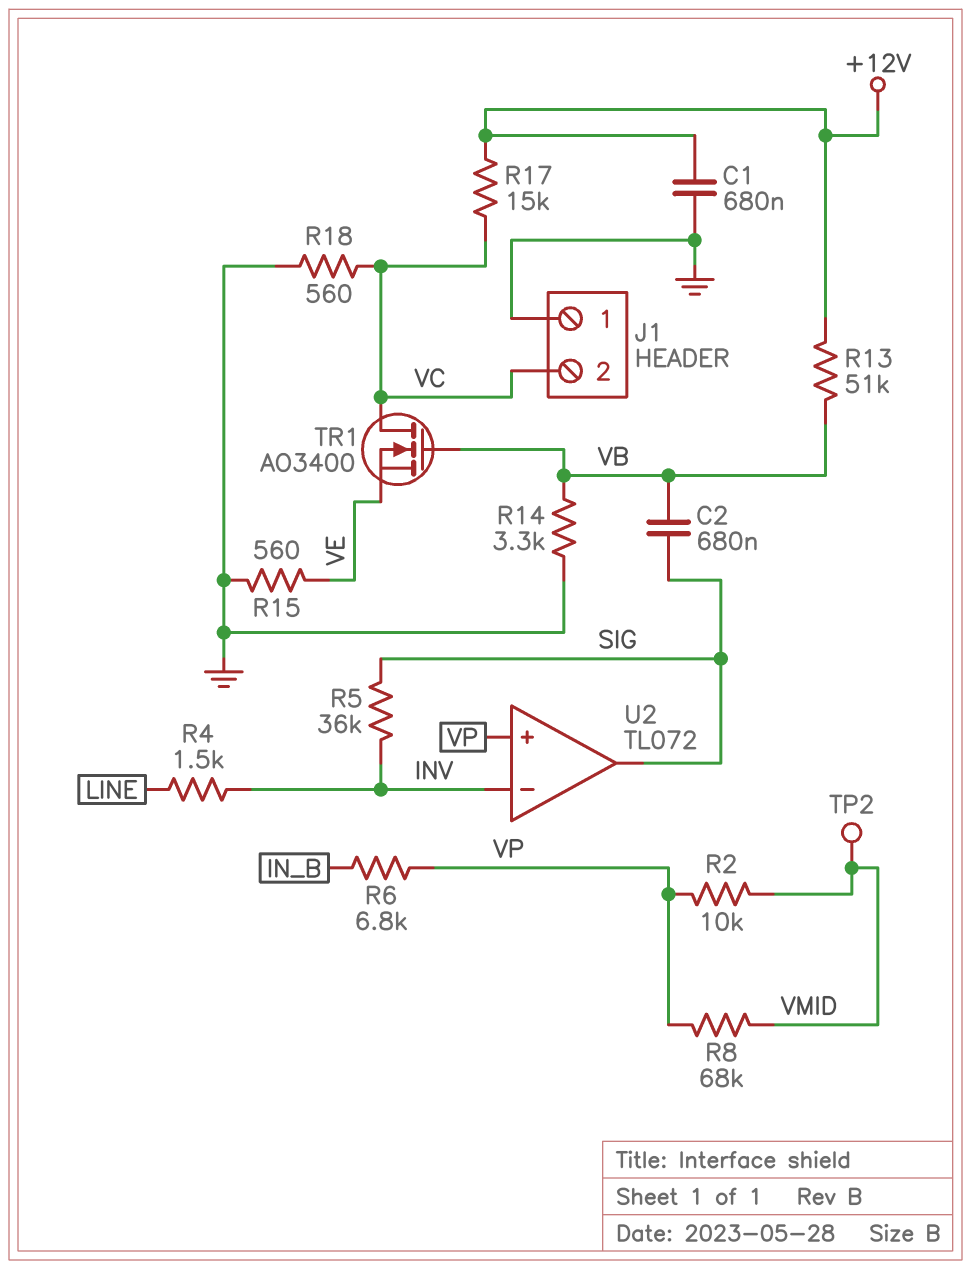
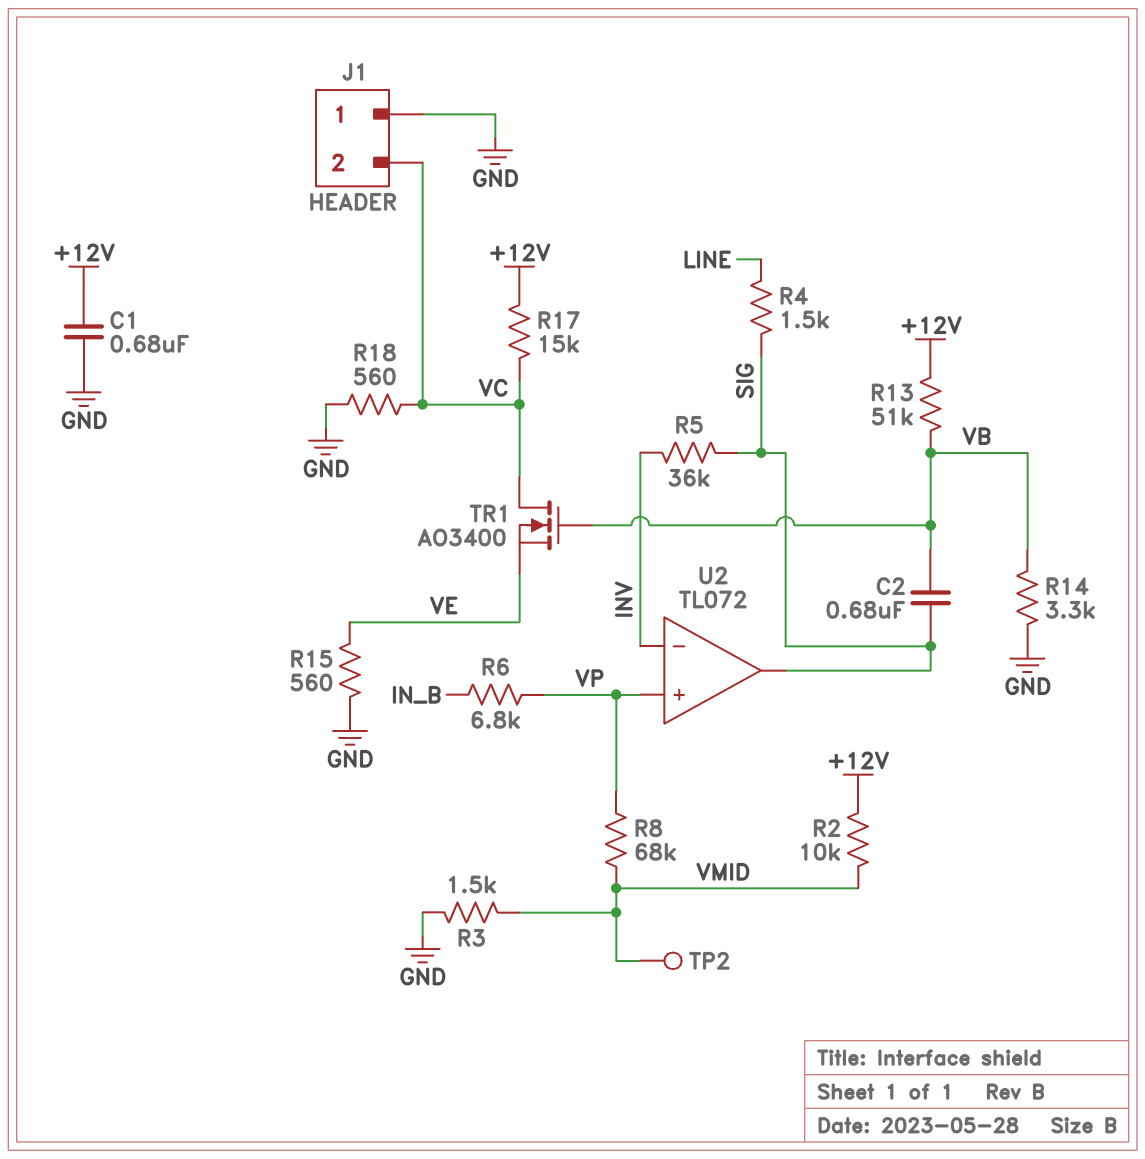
R2: 10k (VMID, VP) -> 10k (+12V, VMID)
R3: none -> 1.5k (GND, VMID)
R4: 1.5k (INV, LINE) -> 1.5k (LINE, SIG)

